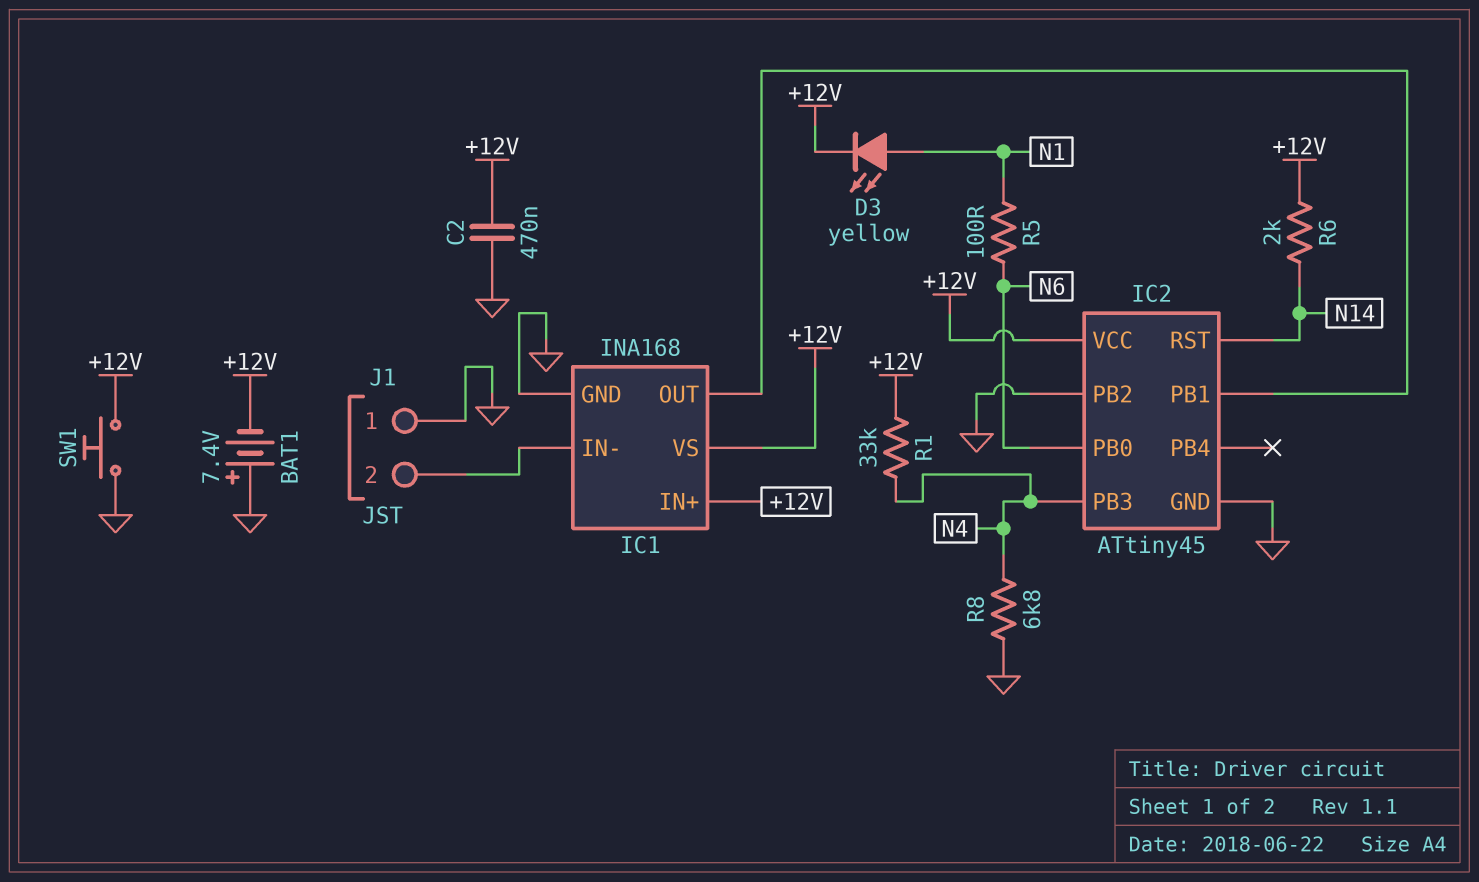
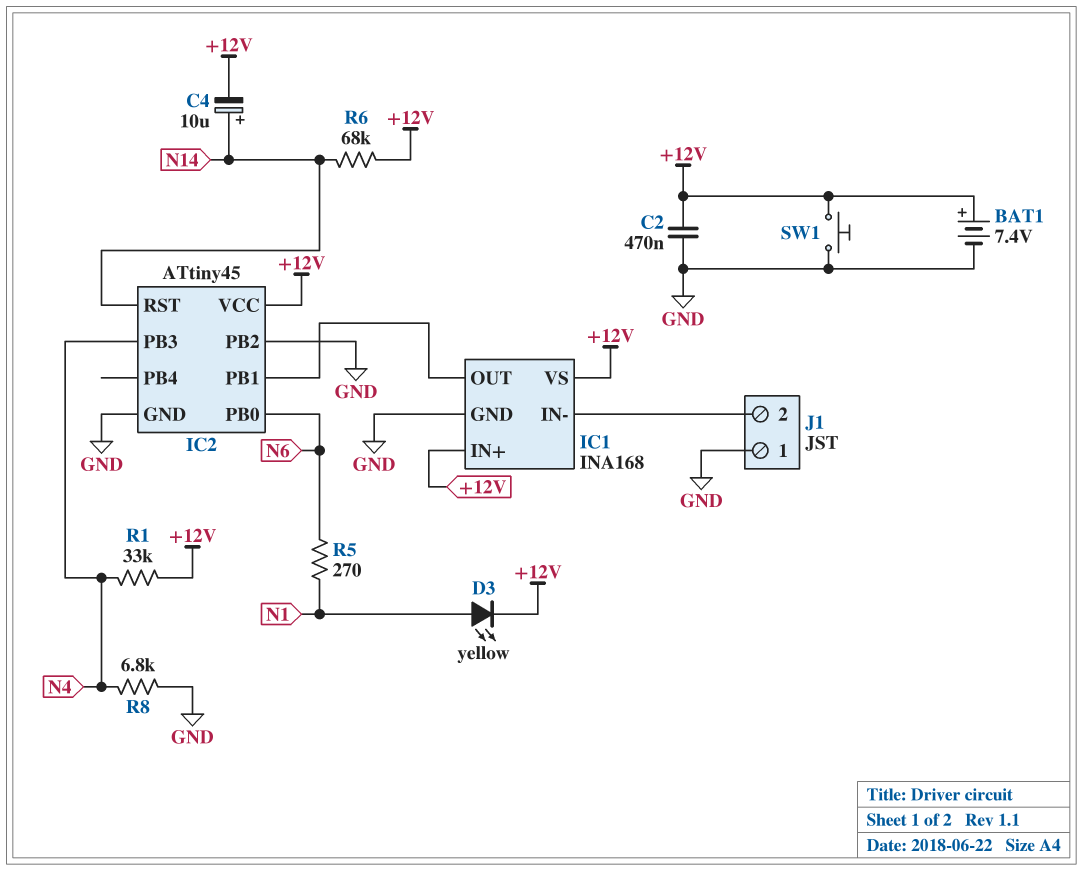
BAT1: 7.4V (plus GND, minus +12V) -> 7.4V (plus +12V, minus GND)
C4: none -> 10uF (plus N14, minus +12V)
R5: 100 (N1, N6) -> 270 (N1, N6)
R6: 2k (+12V, N14) -> 68k (+12V, N14)

